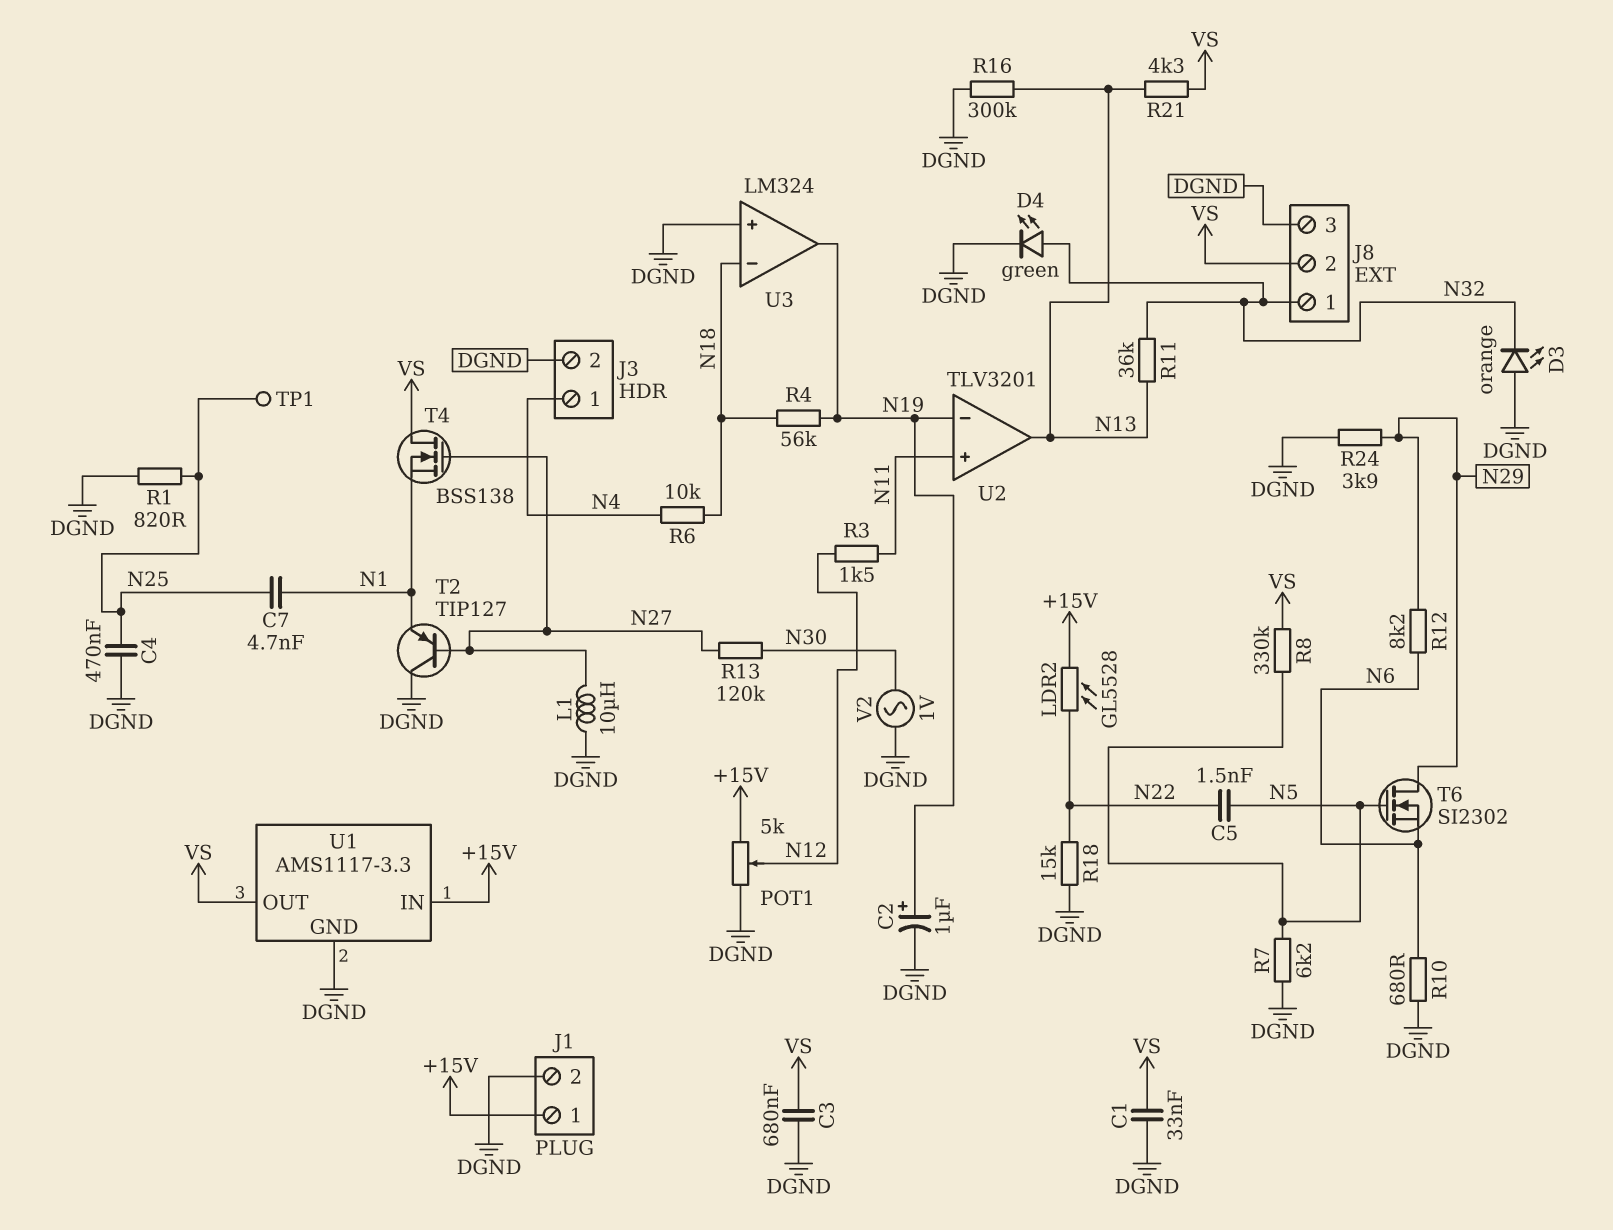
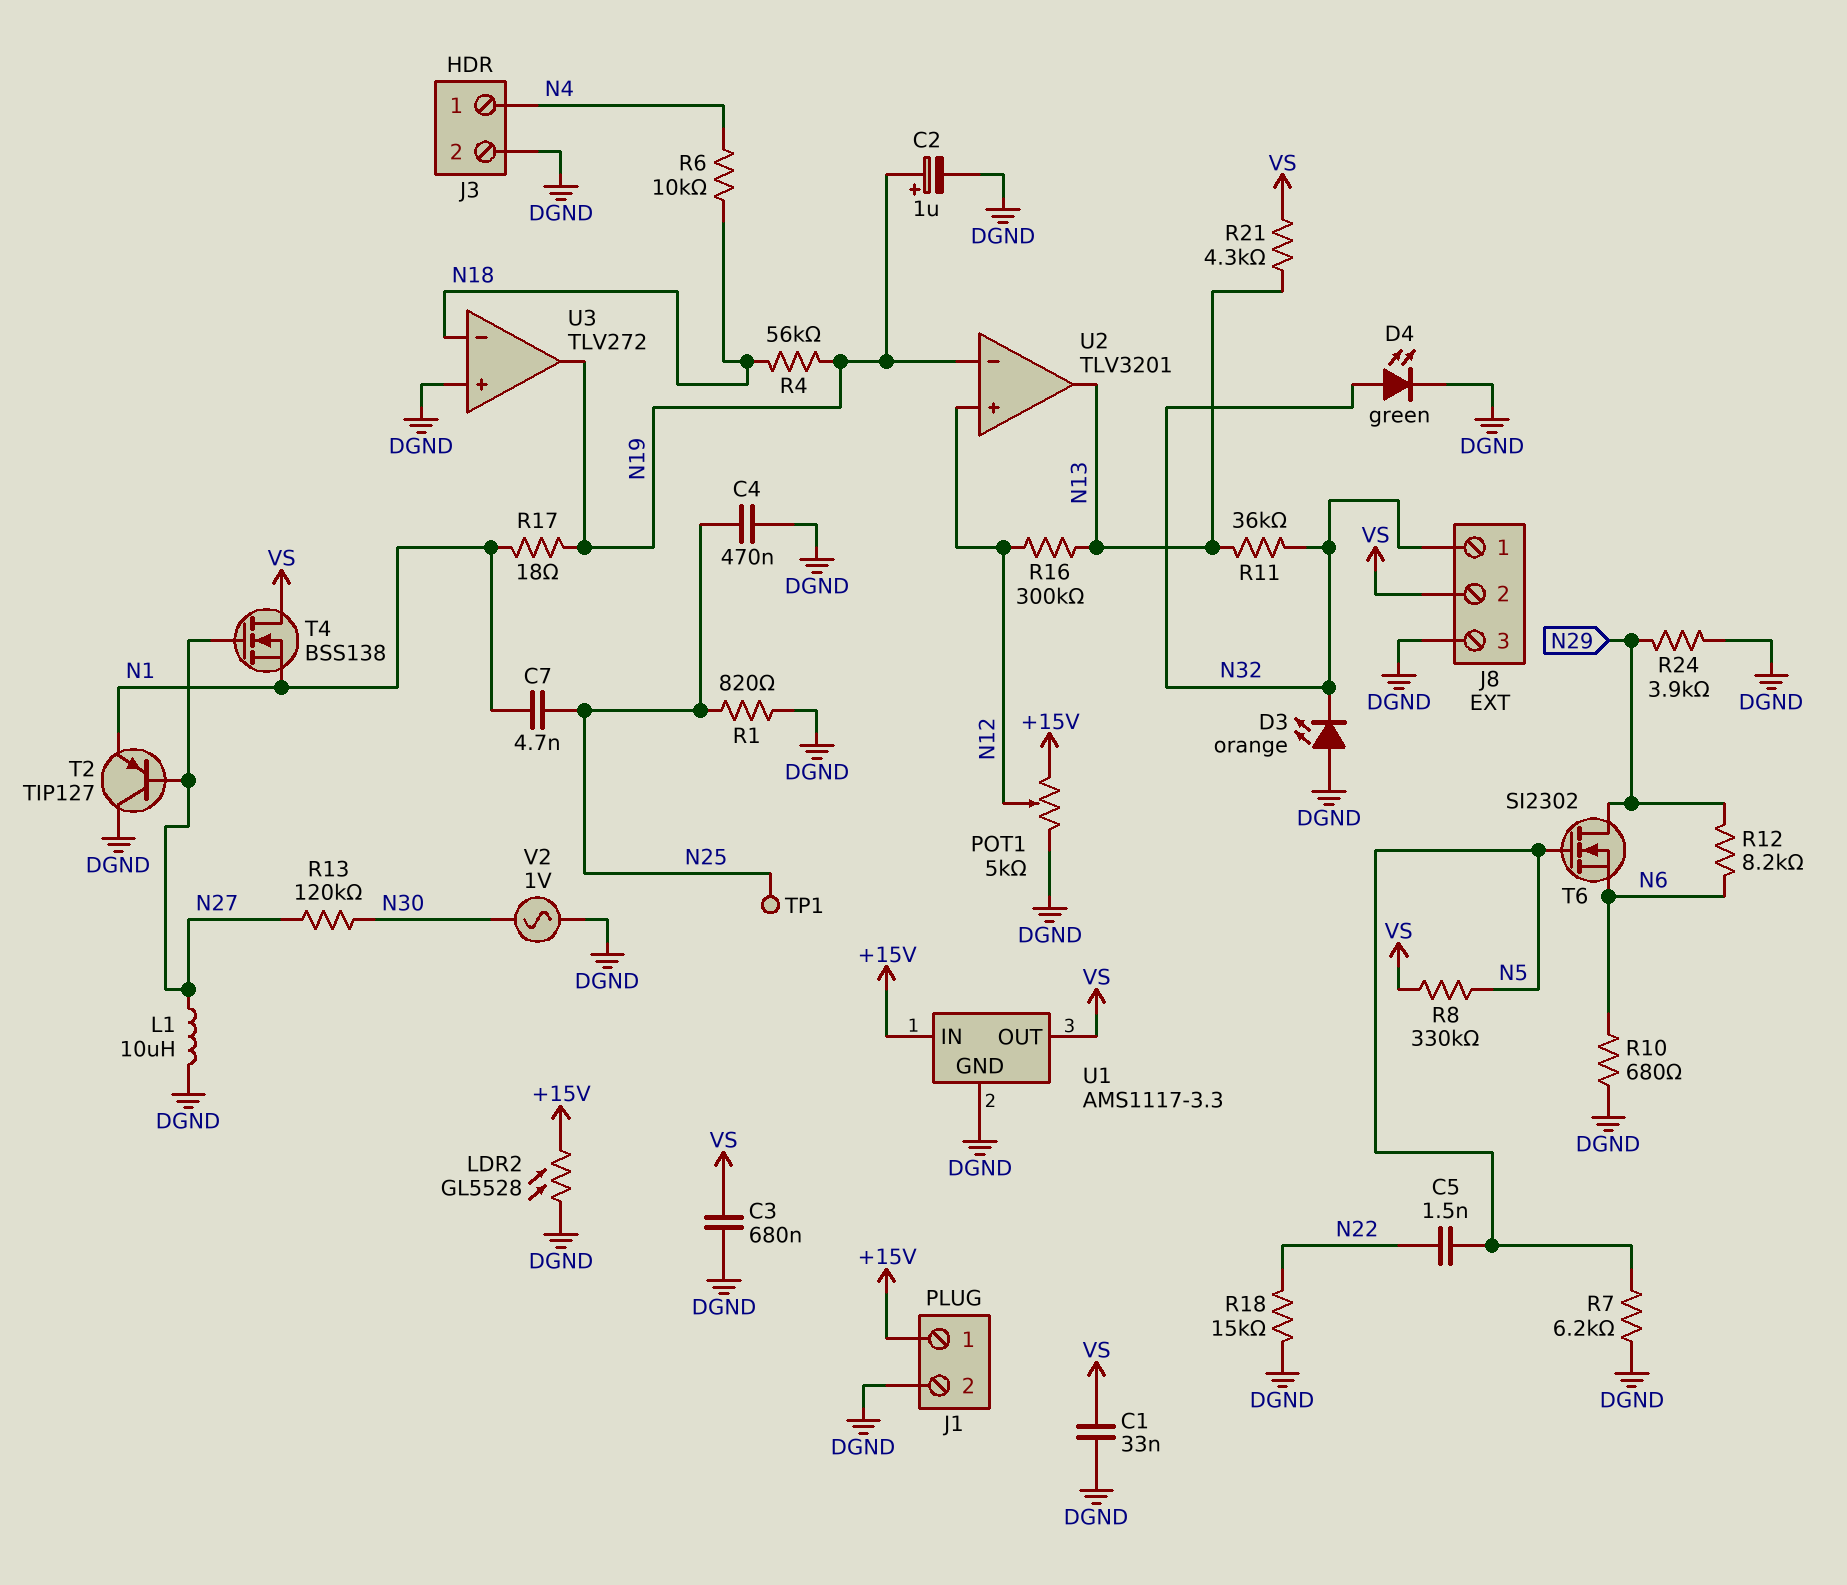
LDR2: GL5528 (+15V, N22) -> GL5528 (+15V, DGND)
R3: 1.5k (N11, N12) -> none
R16: 300k (DGND, N13) -> 300k (N12, N13)
R17: none -> 18 (N1, N19)
U2 pin in+: N11 -> N12
U3: LM324 -> TLV272

